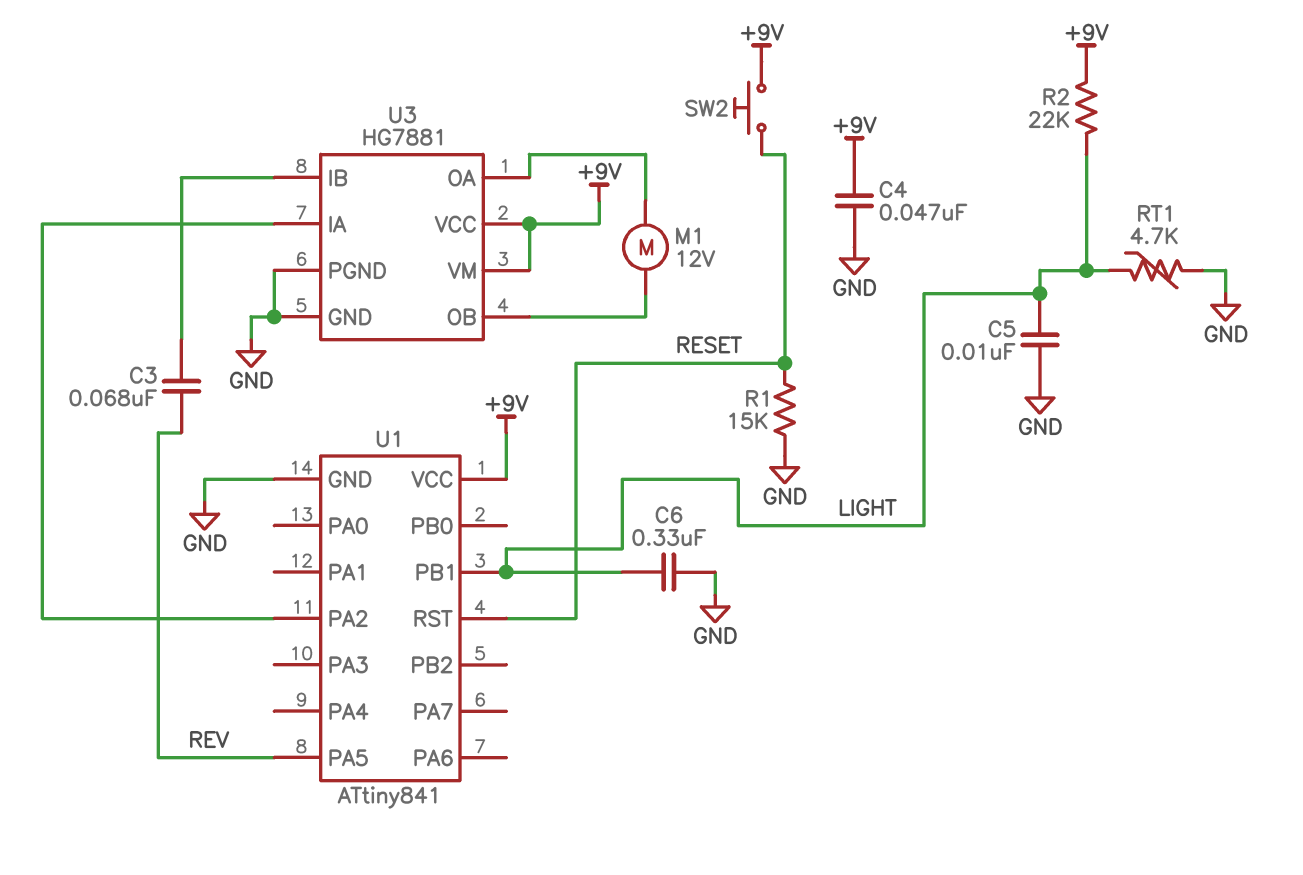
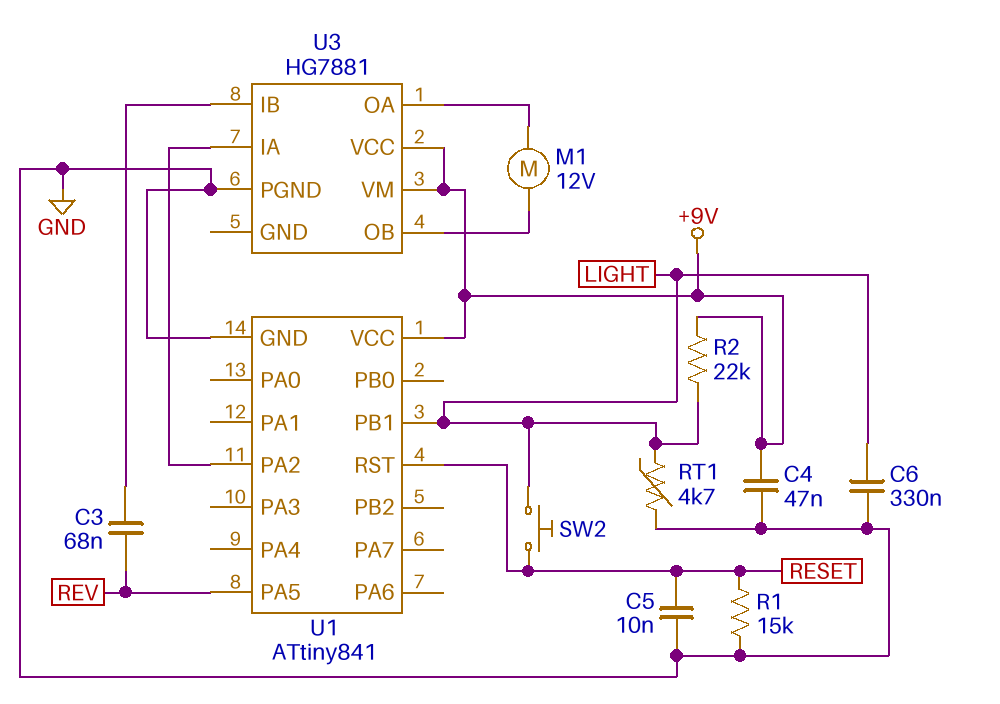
C5: 10nF (GND, LIGHT) -> 10nF (GND, RESET)
SW2: button (+9V, RESET) -> button (LIGHT, RESET)
U3 pin GND: GND -> none

